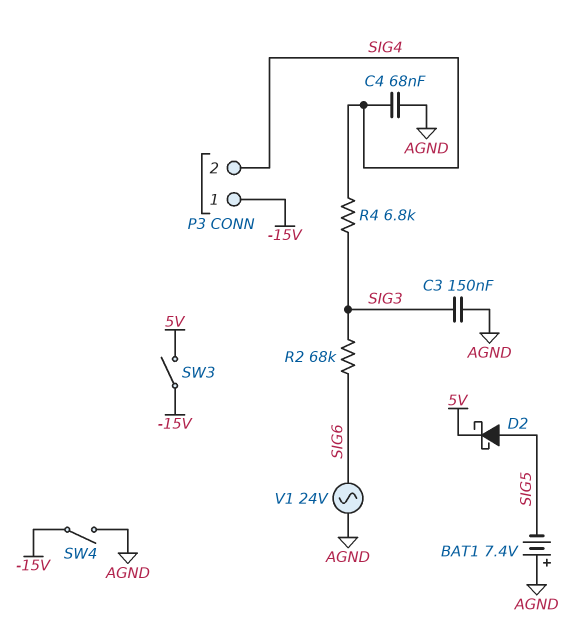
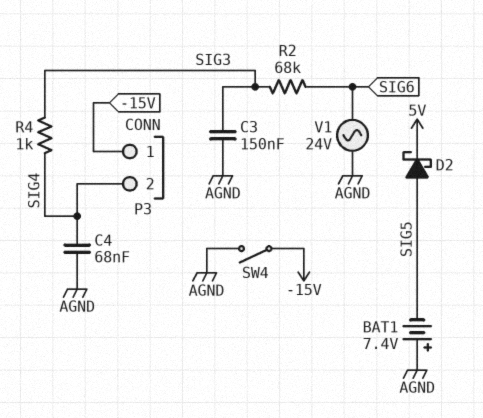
R4: 6.8k (SIG3, SIG4) -> 1k (SIG3, SIG4)
SW3: switch (-15V, 5V) -> none

